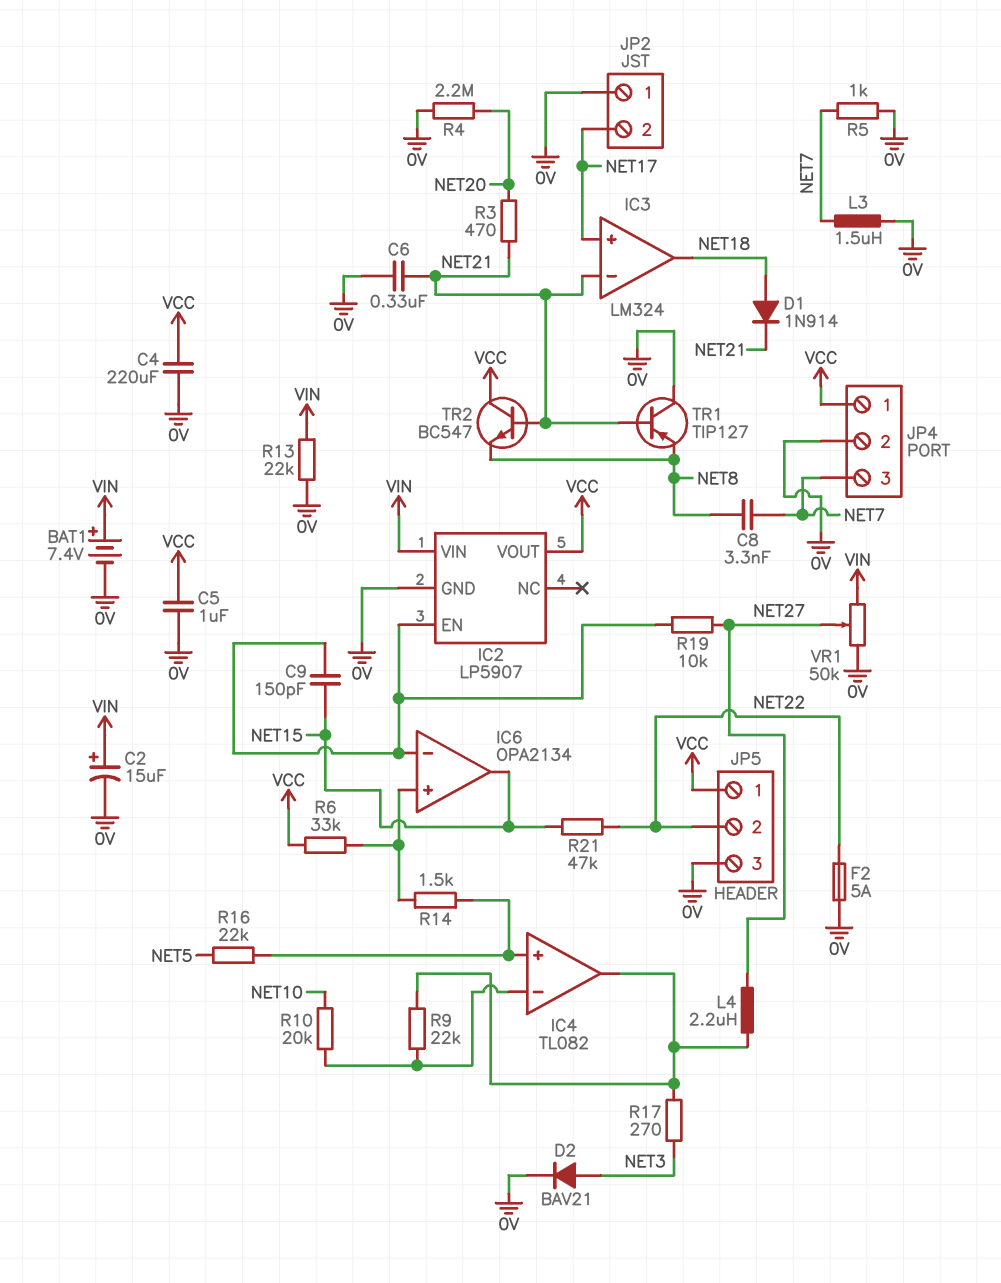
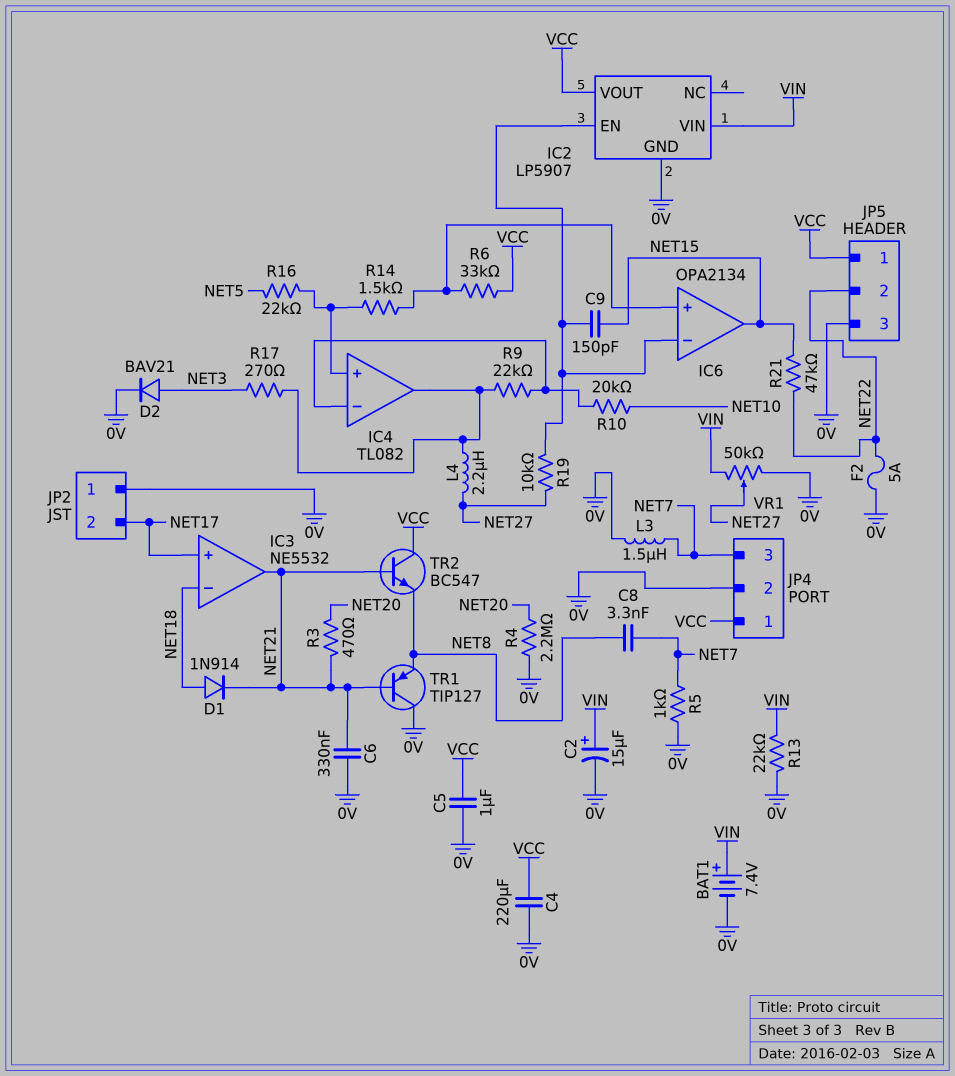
IC3: LM324 -> NE5532
IC3 pin in-: NET21 -> NET18
IC3 pin out: NET18 -> NET21

